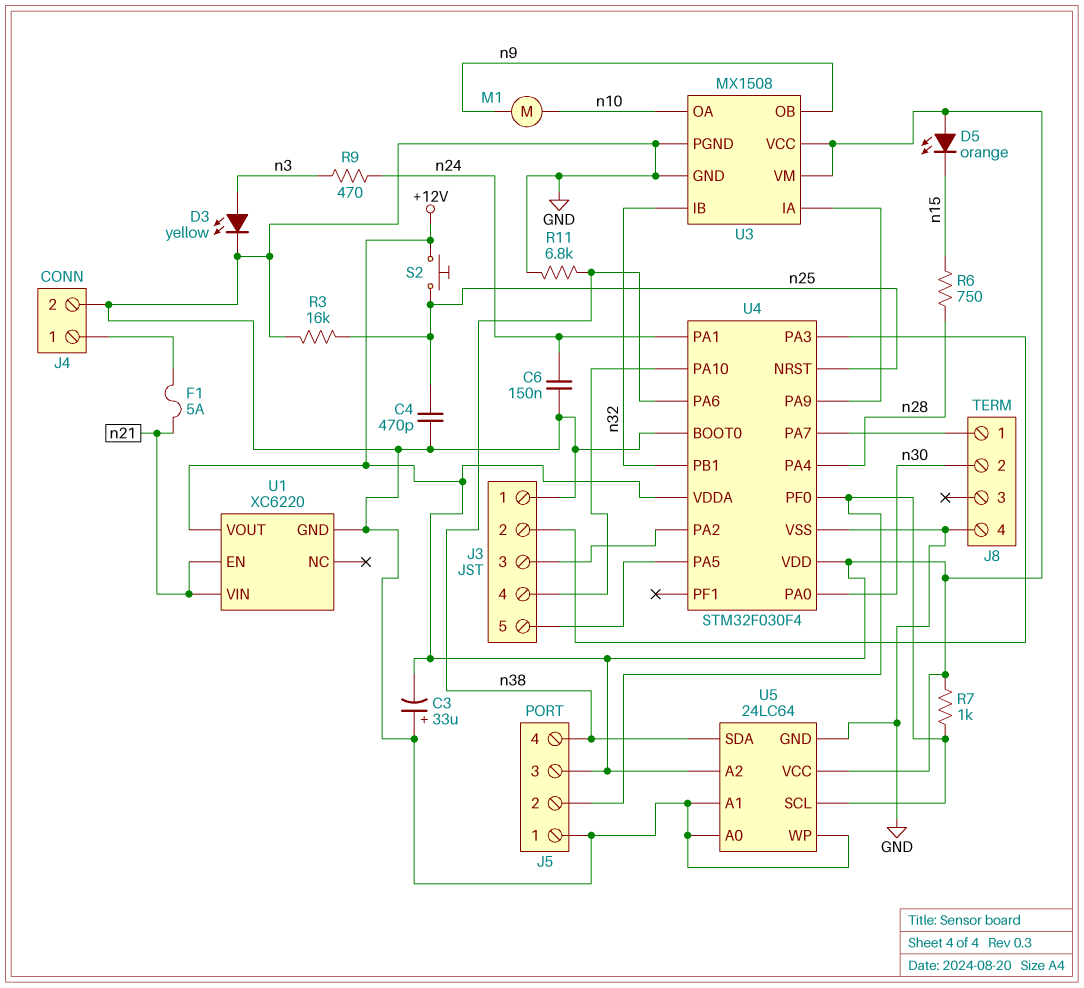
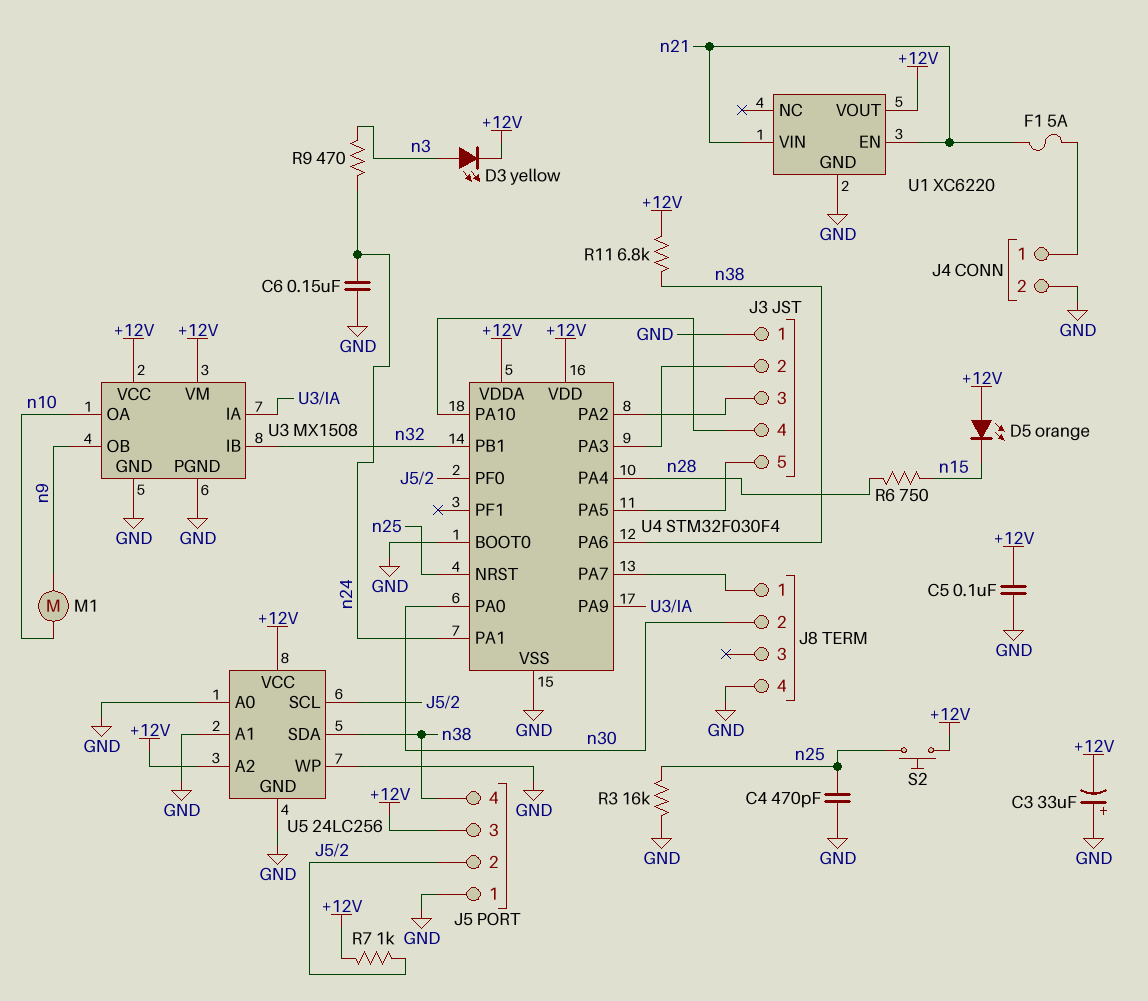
C5: none -> 100nF (+12V, GND)
D3: LED yellow (A n3, K GND) -> LED yellow (A n3, K +12V)
R11: 6.8k (GND, n38) -> 6.8k (+12V, n38)
U5: 24LC64 -> 24LC256

